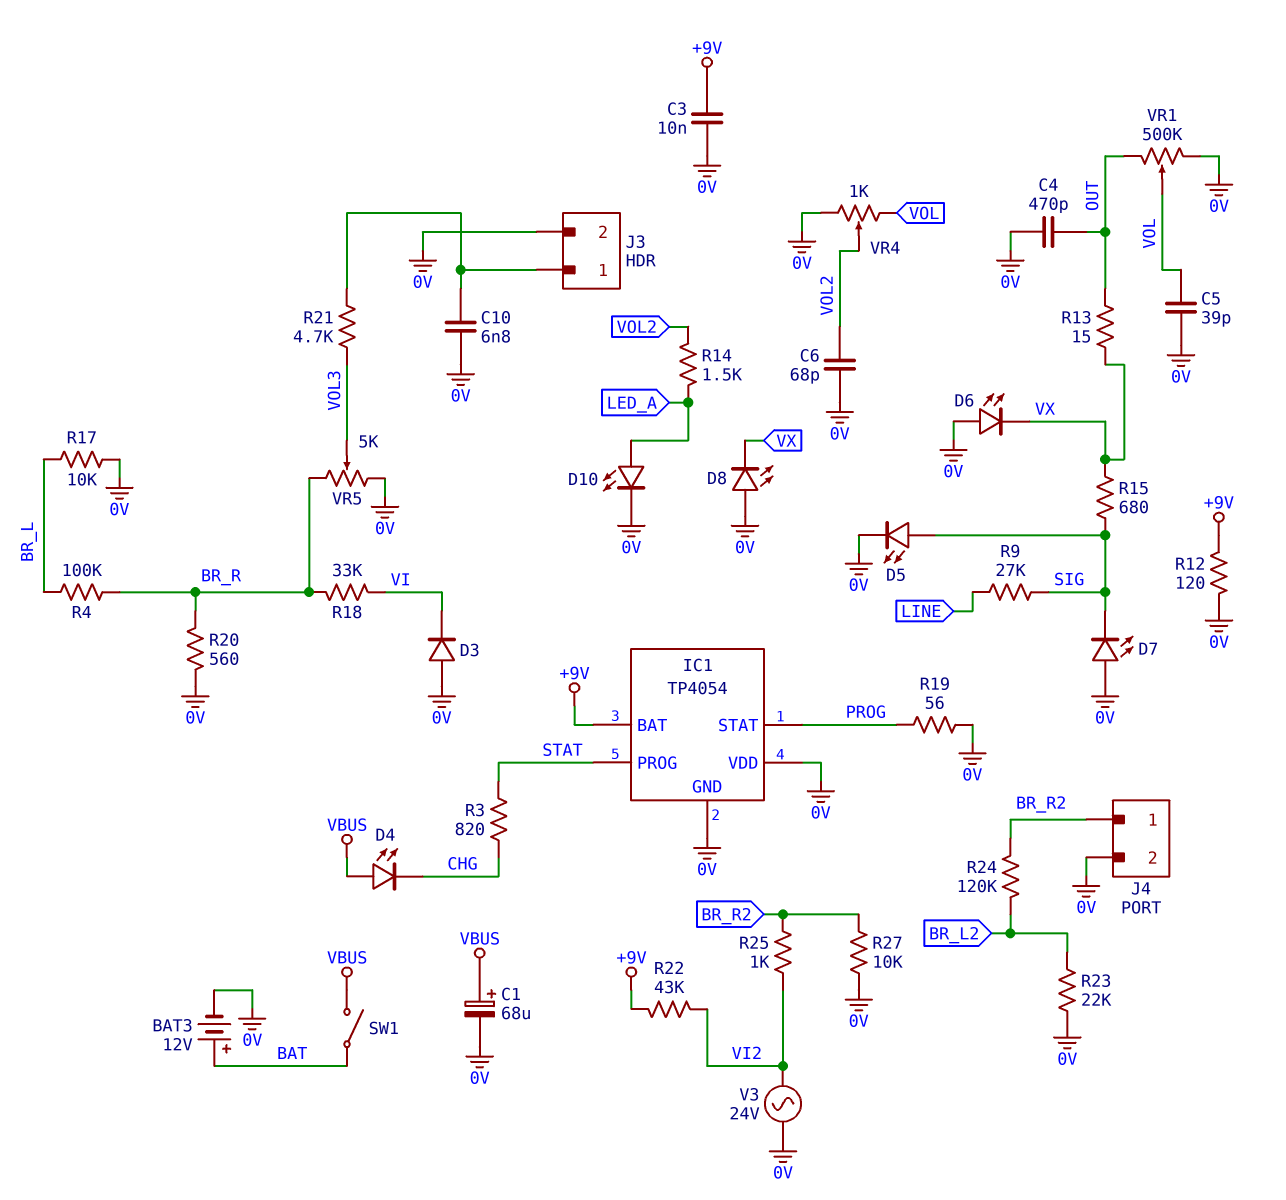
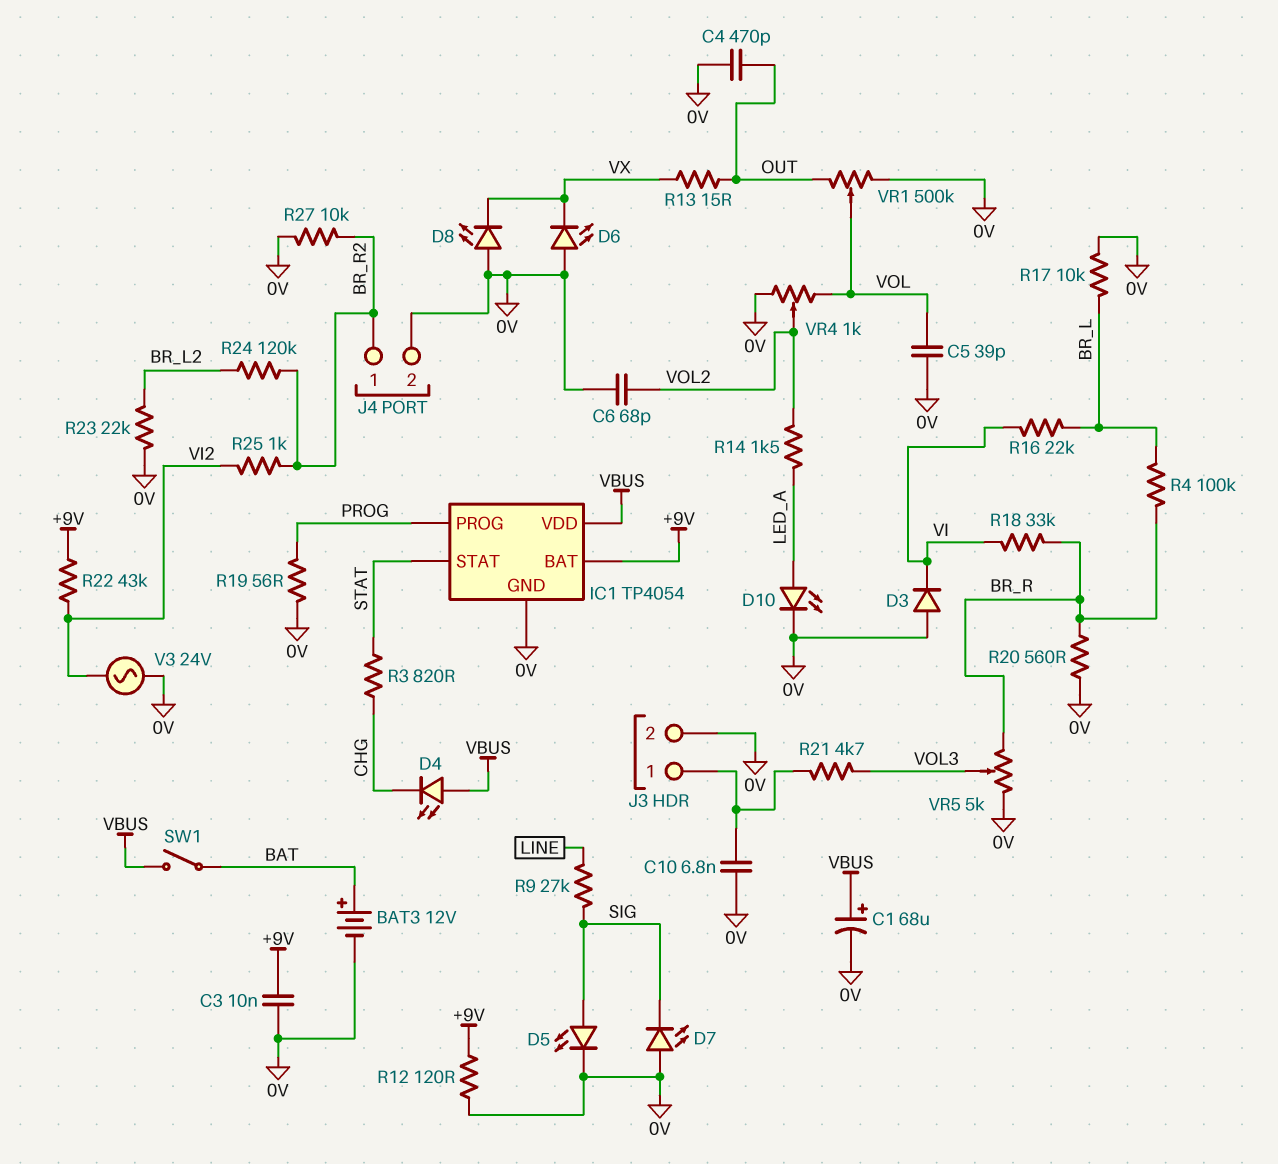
IC1 pin PROG: STAT -> PROG
IC1 pin STAT: PROG -> STAT
IC1 pin VDD: 0V -> VBUS
R15: 680 (SIG, VX) -> none
R16: none -> 22k (BR_L, VI)

